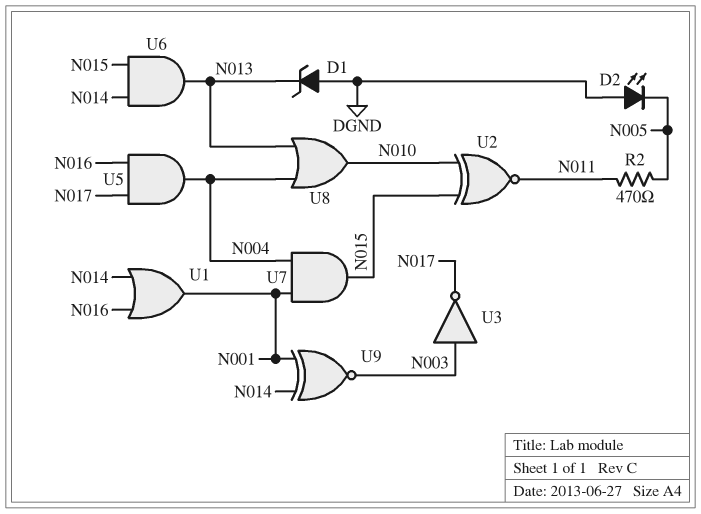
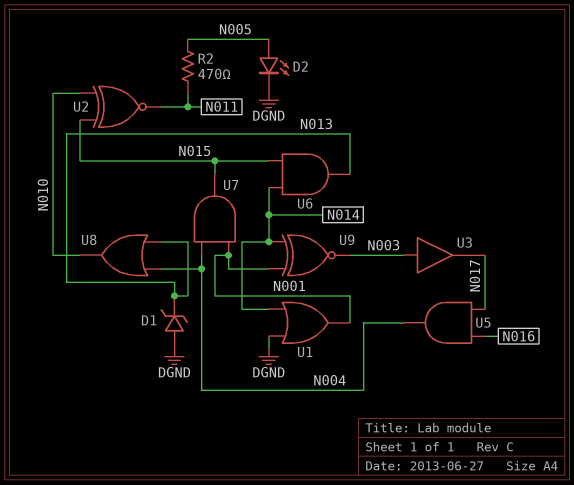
D2: LED (A DGND, K N005) -> LED (A N005, K DGND)
U1: OR (in N014, in N016, out N001) -> OR (in DGND, in N014, out N001)
U3: NOT (in N003, out N017) -> buffer (in N003, out N017)

